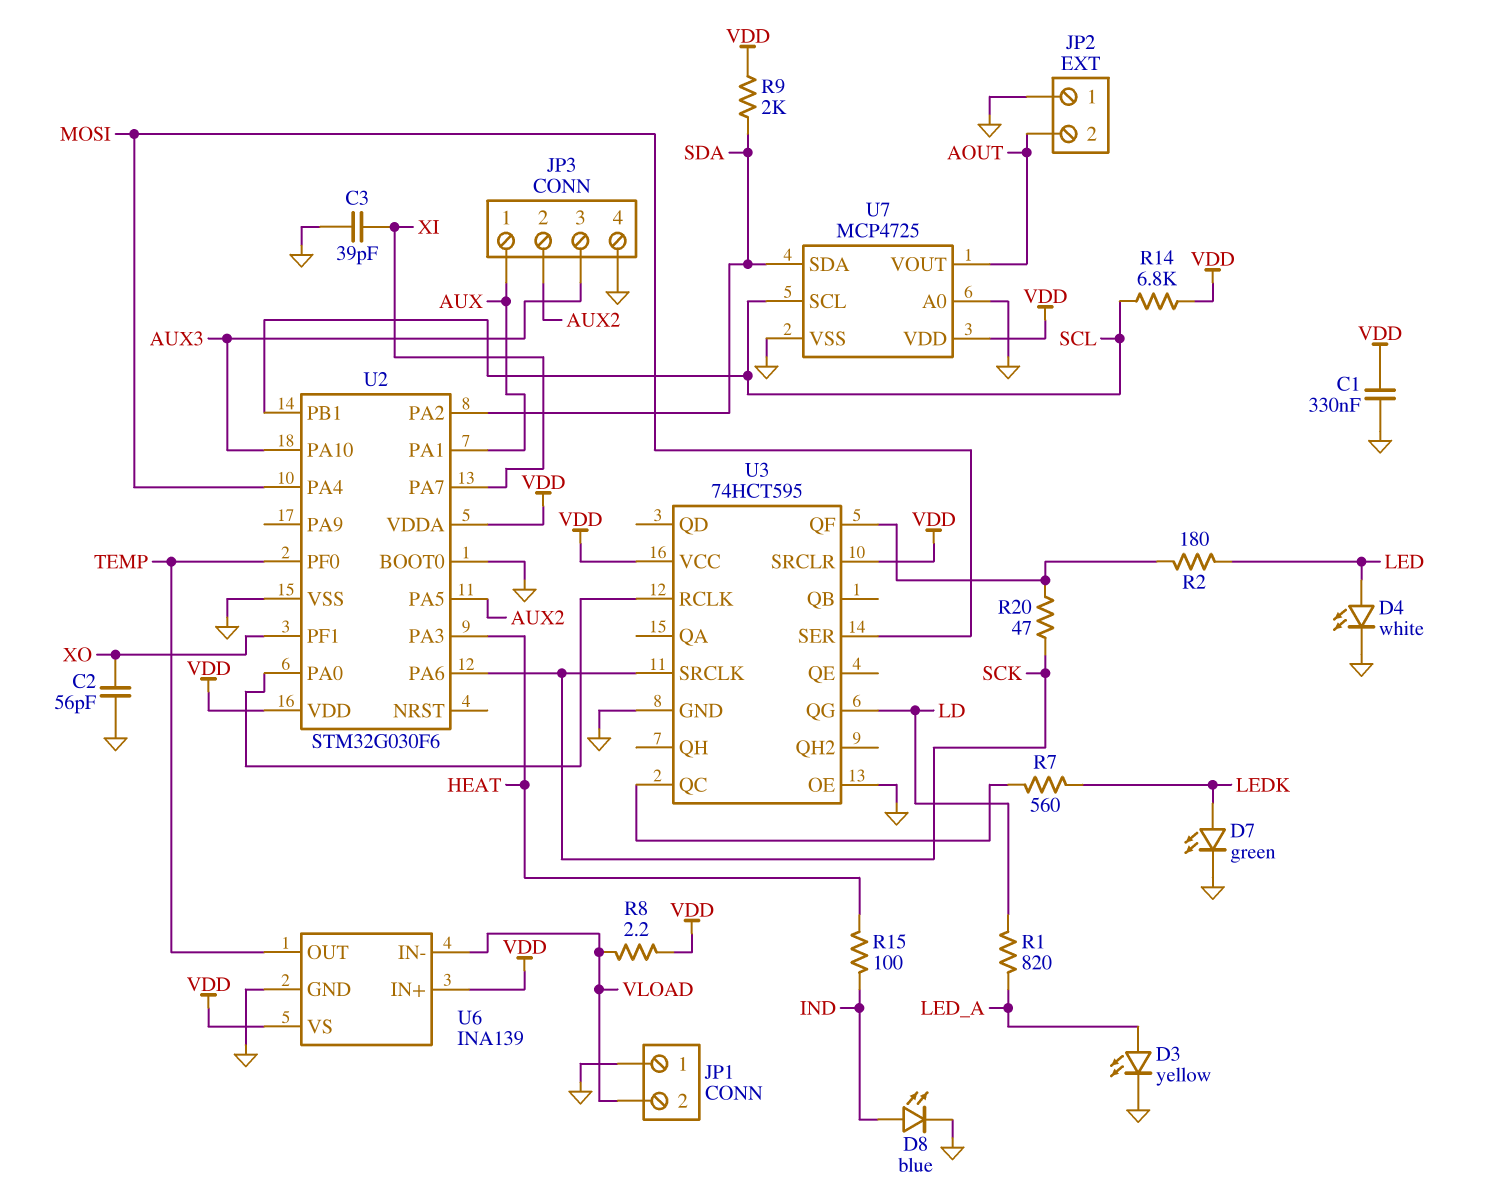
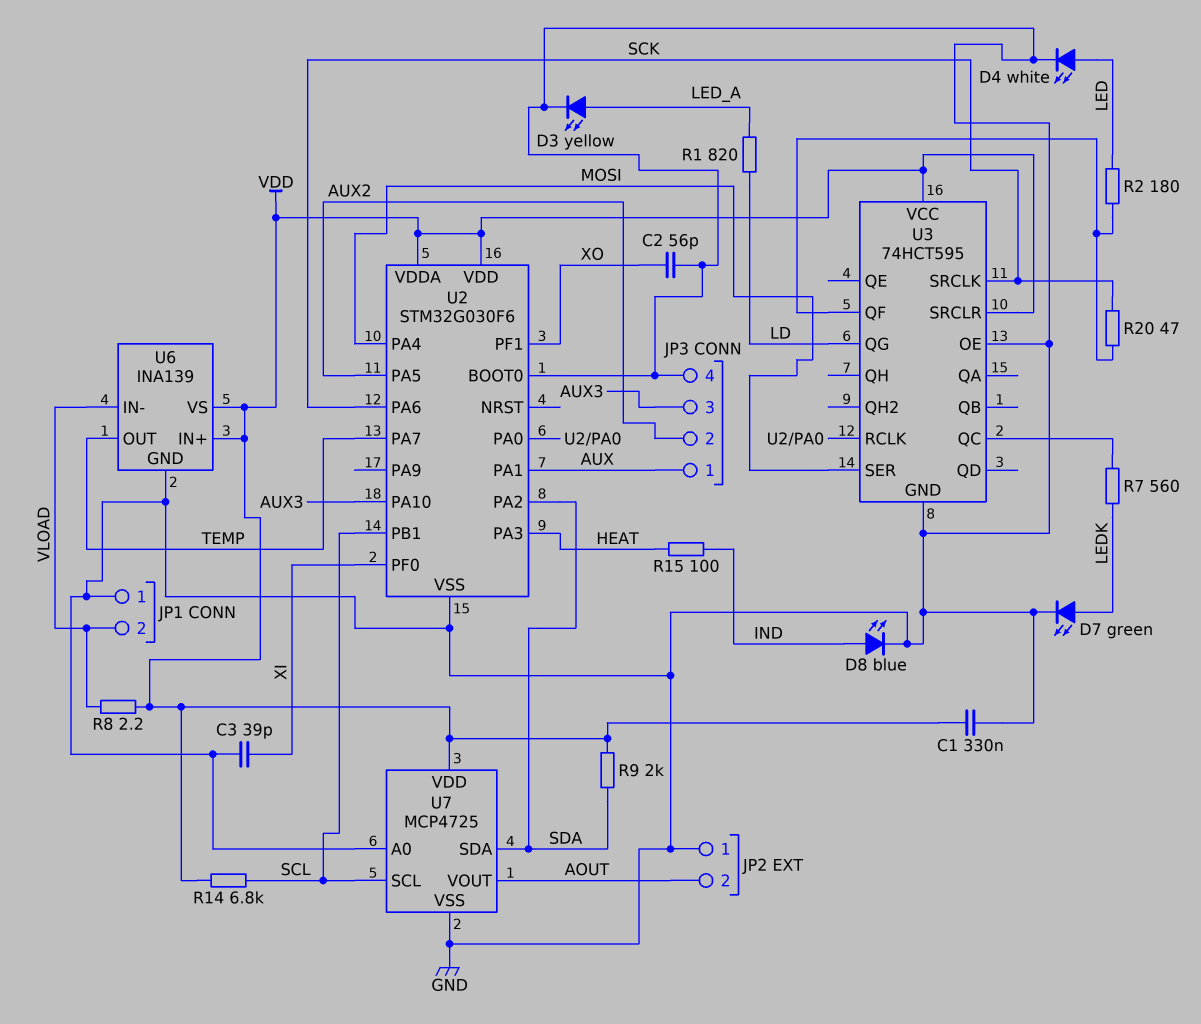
U2 pin PA7: XI -> TEMP
U2 pin PF0: TEMP -> XI

